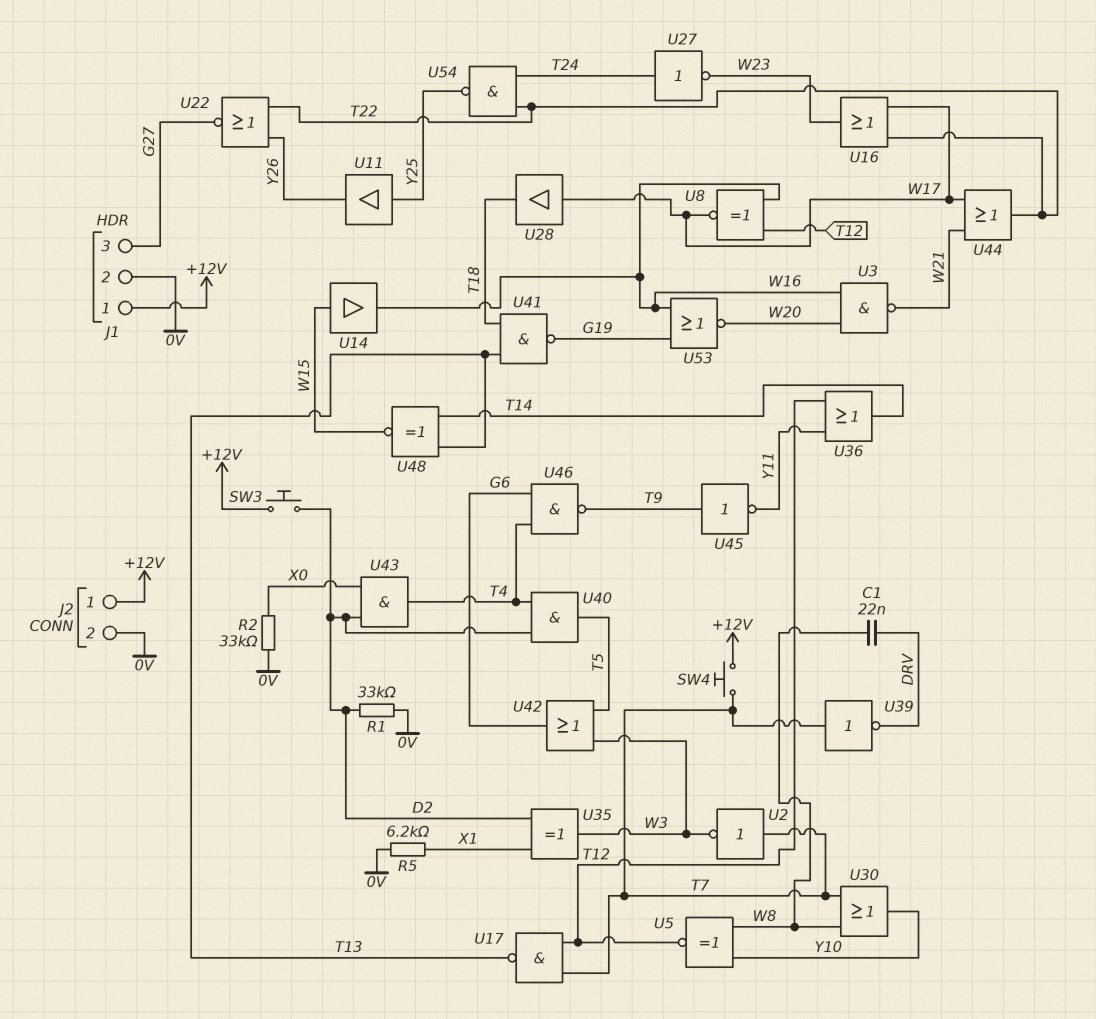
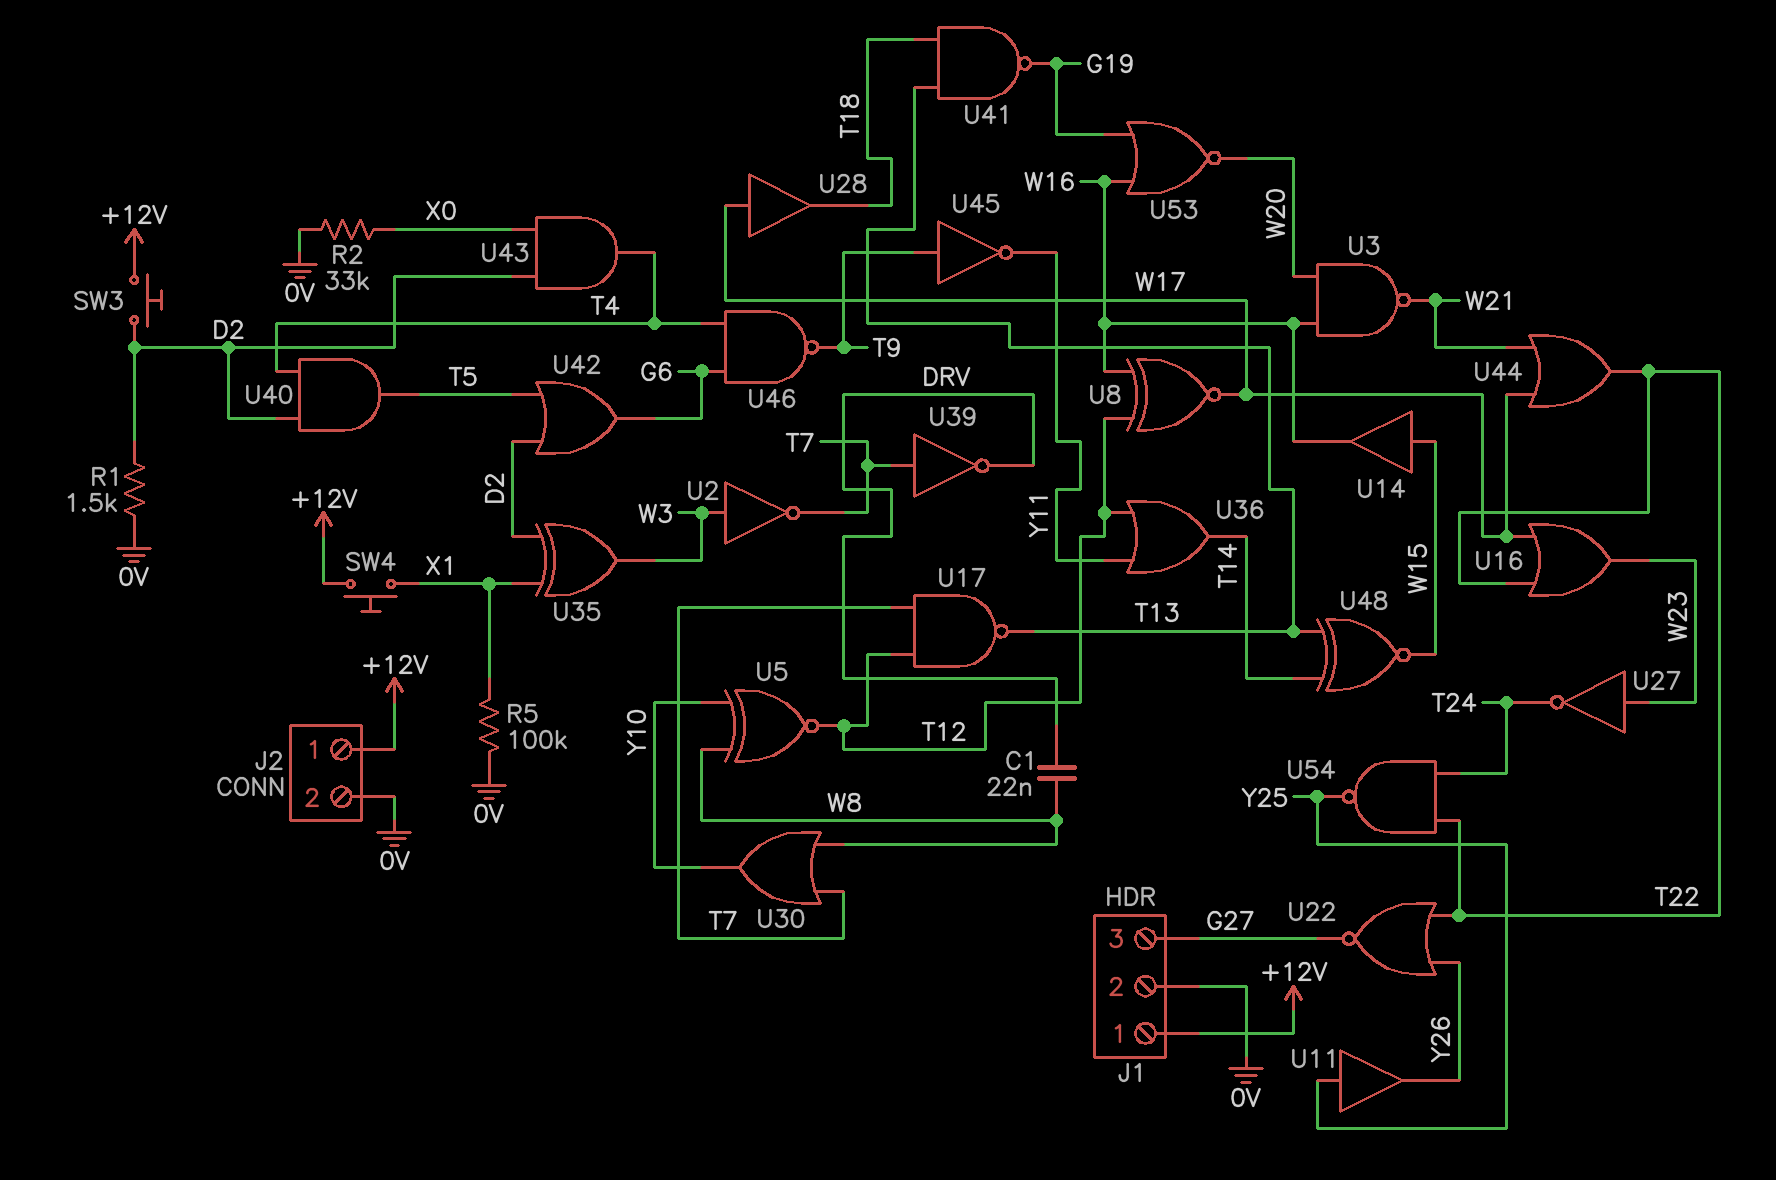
R1: 33k (0V, D2) -> 1.5k (0V, D2)
R5: 6.2k (0V, X1) -> 100k (0V, X1)
SW4: button (+12V, T7) -> button (+12V, X1)
U2: NOT (in T7, out W3) -> NOT (in W3, out T7)
U27: NOT (in T24, out W23) -> NOT (in W23, out T24)
U42: OR (in T5, in W3, out G6) -> OR (in D2, in T5, out G6)

